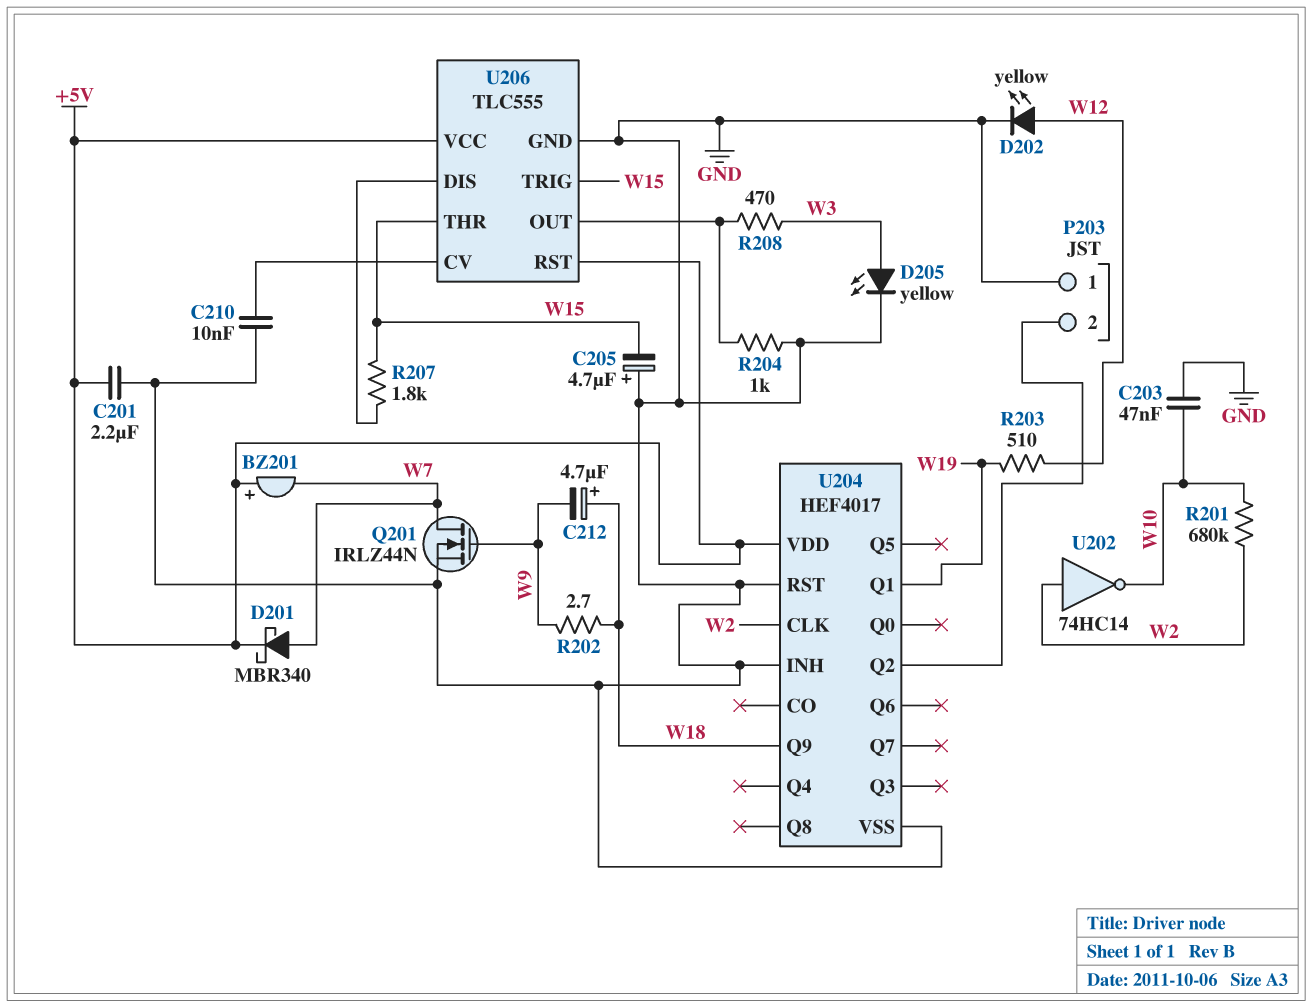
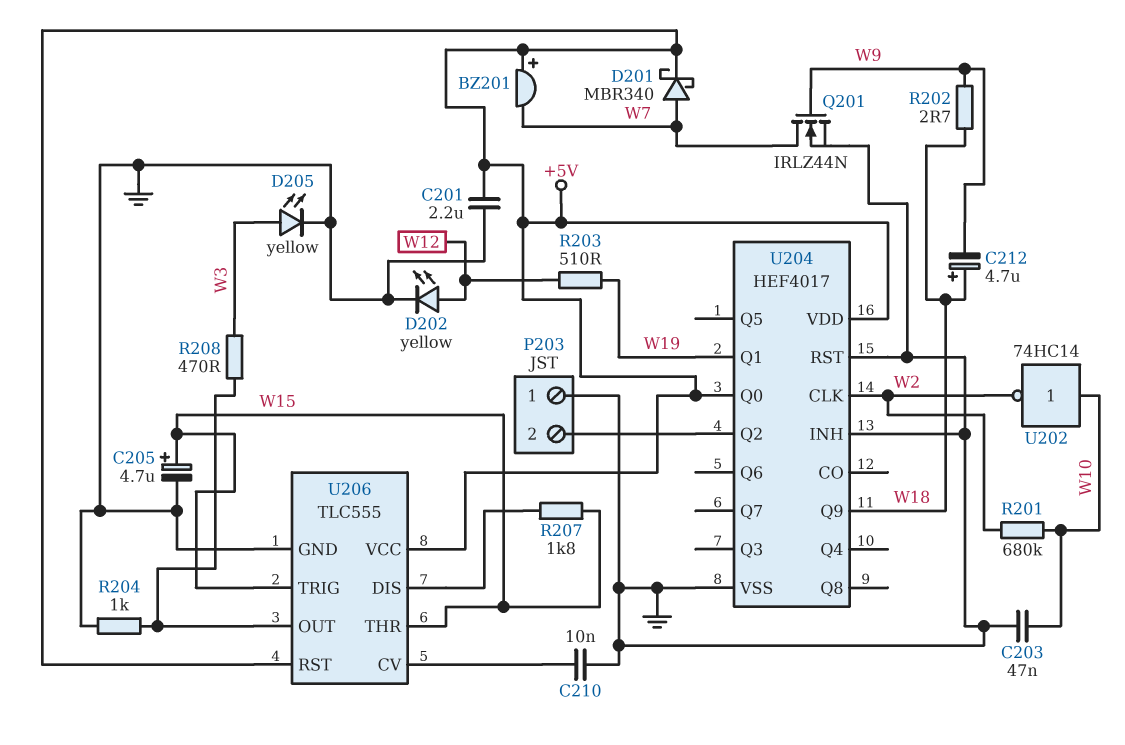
C205: 4.7uF (plus GND, minus W15) -> 4.7uF (plus W15, minus GND)
U202: NOT 74HC14 (in W2, out W10) -> NOT 74HC14 (in W10, out W2)
U204 pin Q0: none -> +5V

